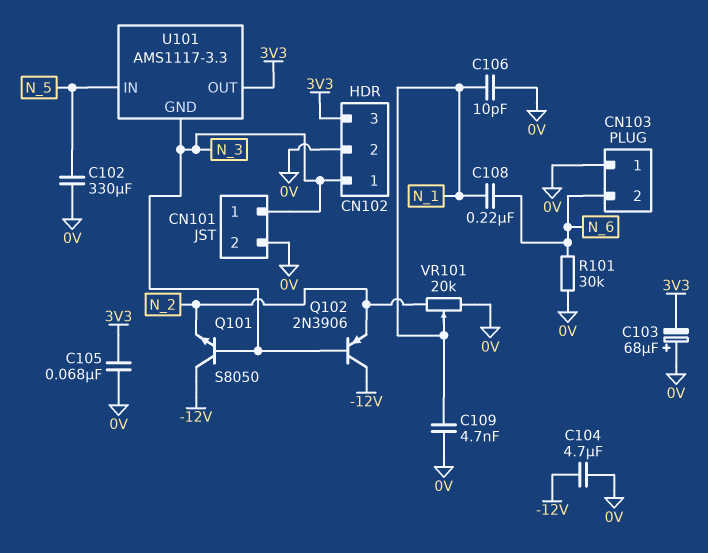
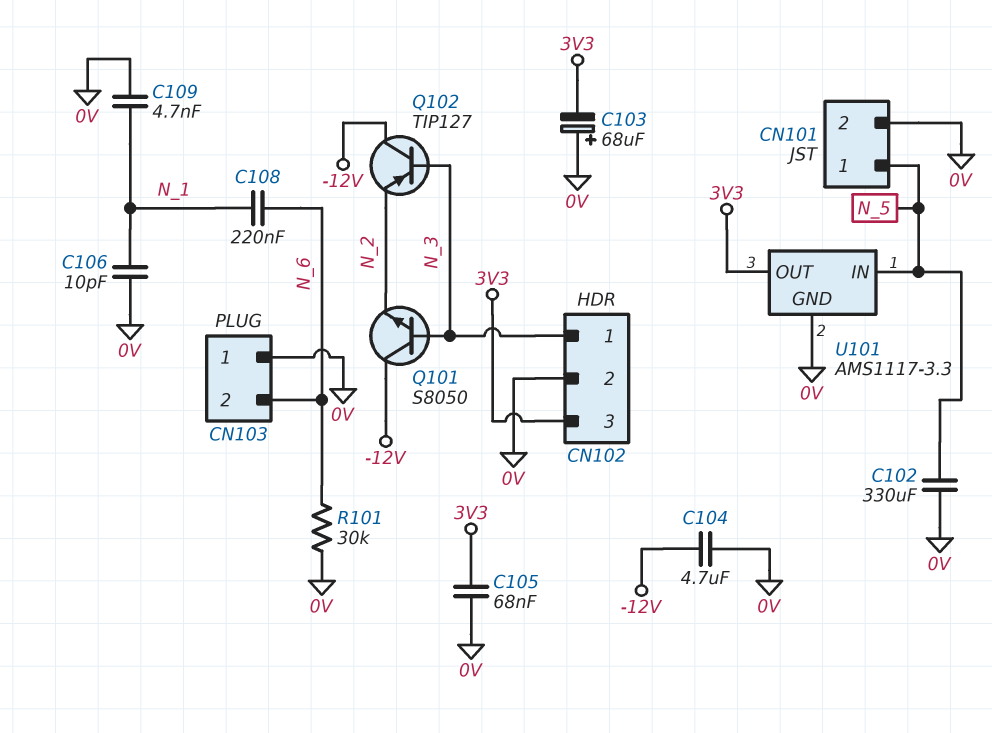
CN101 pin 1: N_3 -> N_5
Q102: PNP 2N3906 (B N_3, C -12V, E N_2) -> PNP TIP127 (B N_3, C -12V, E N_2)
U101 pin GND: N_3 -> 0V
VR101: 20k (0V, N_2, wiper N_1) -> none

